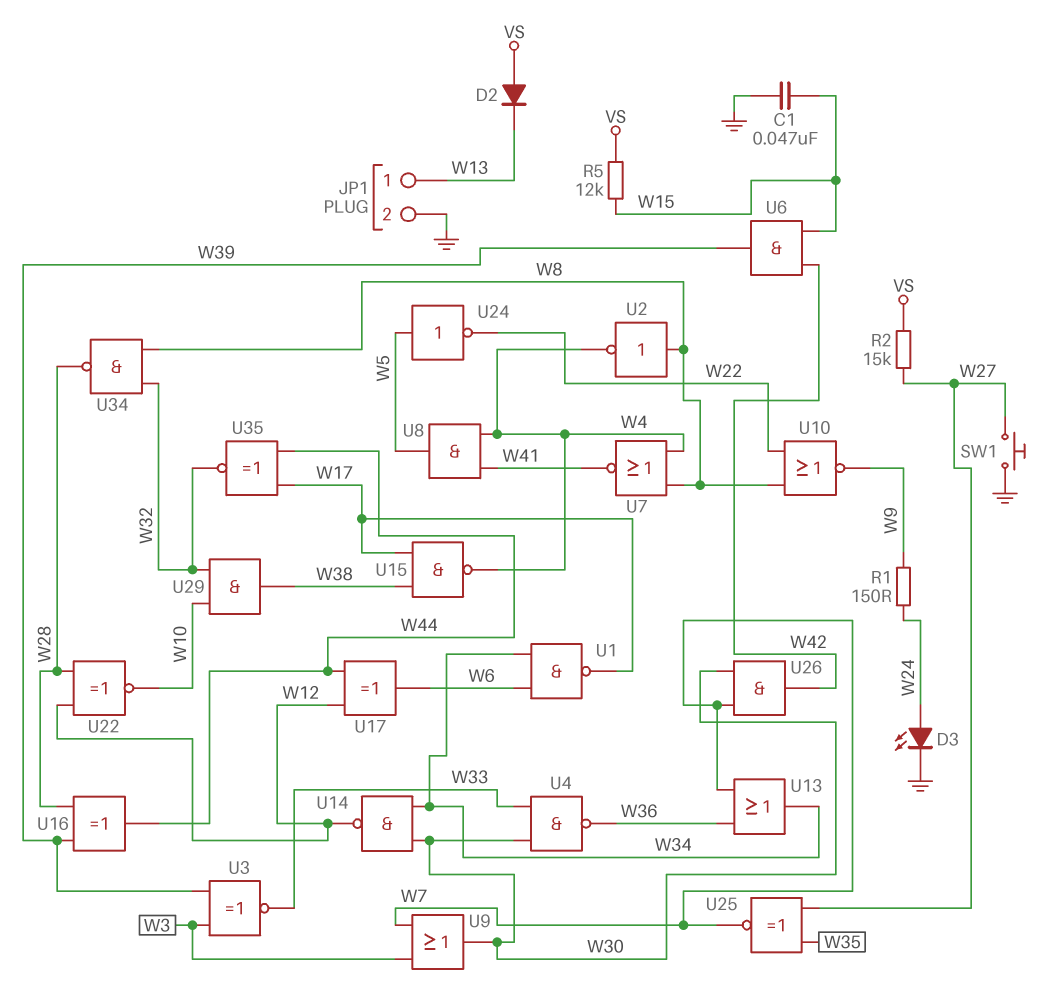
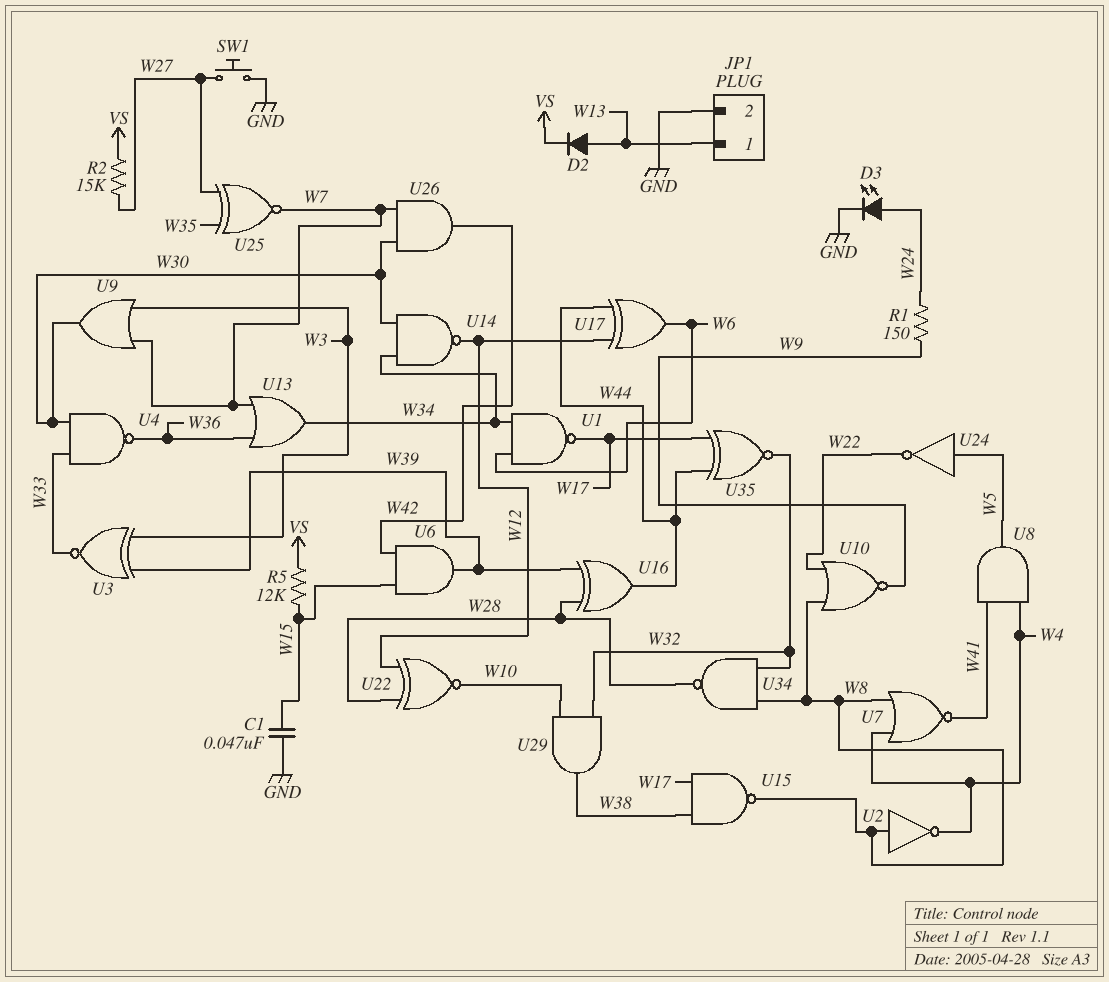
D2: diode (A VS, K W13) -> diode (A W13, K VS)
U15: NAND (in W17, in W38, out W4) -> NAND (in W17, in W38, out W8)

